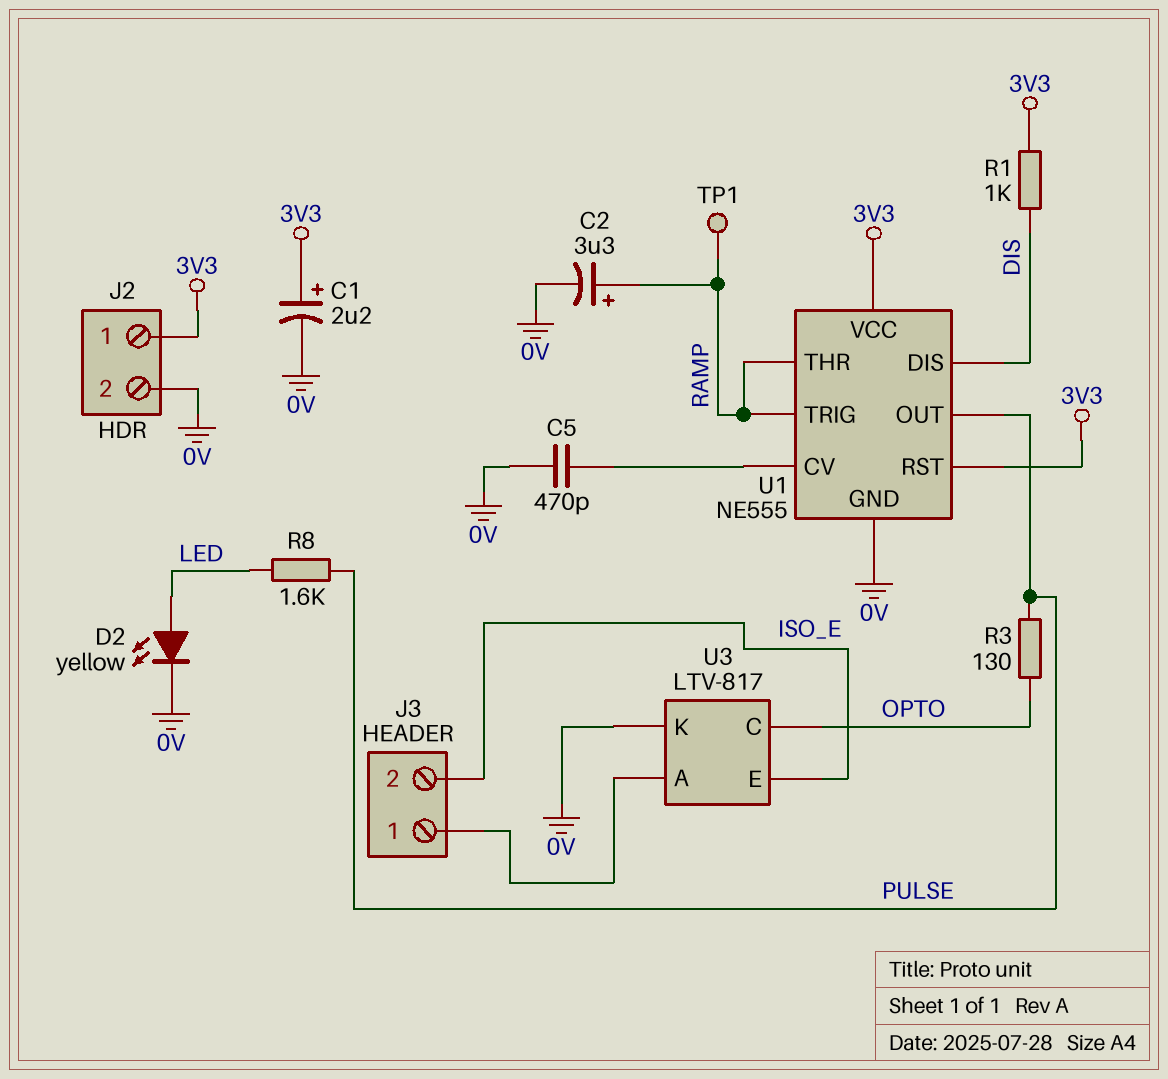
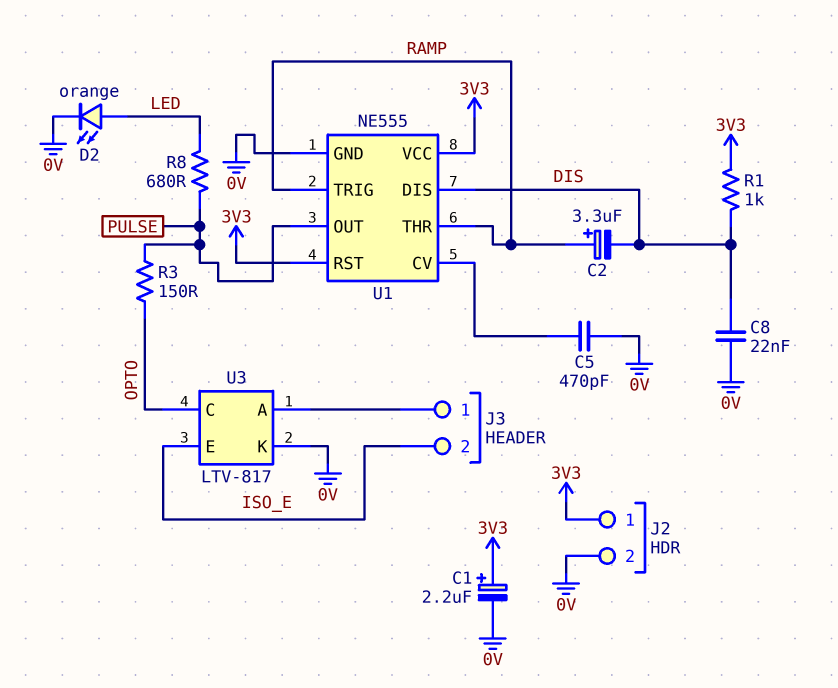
C2: 3.3uF (plus RAMP, minus 0V) -> 3.3uF (plus RAMP, minus DIS)
C8: none -> 22nF (0V, DIS)
D2: LED yellow (A LED, K 0V) -> LED orange (A LED, K 0V)
R3: 130 (OPTO, PULSE) -> 150 (OPTO, PULSE)
R8: 1.6k (LED, PULSE) -> 680 (LED, PULSE)
TP1: test point (RAMP) -> none

